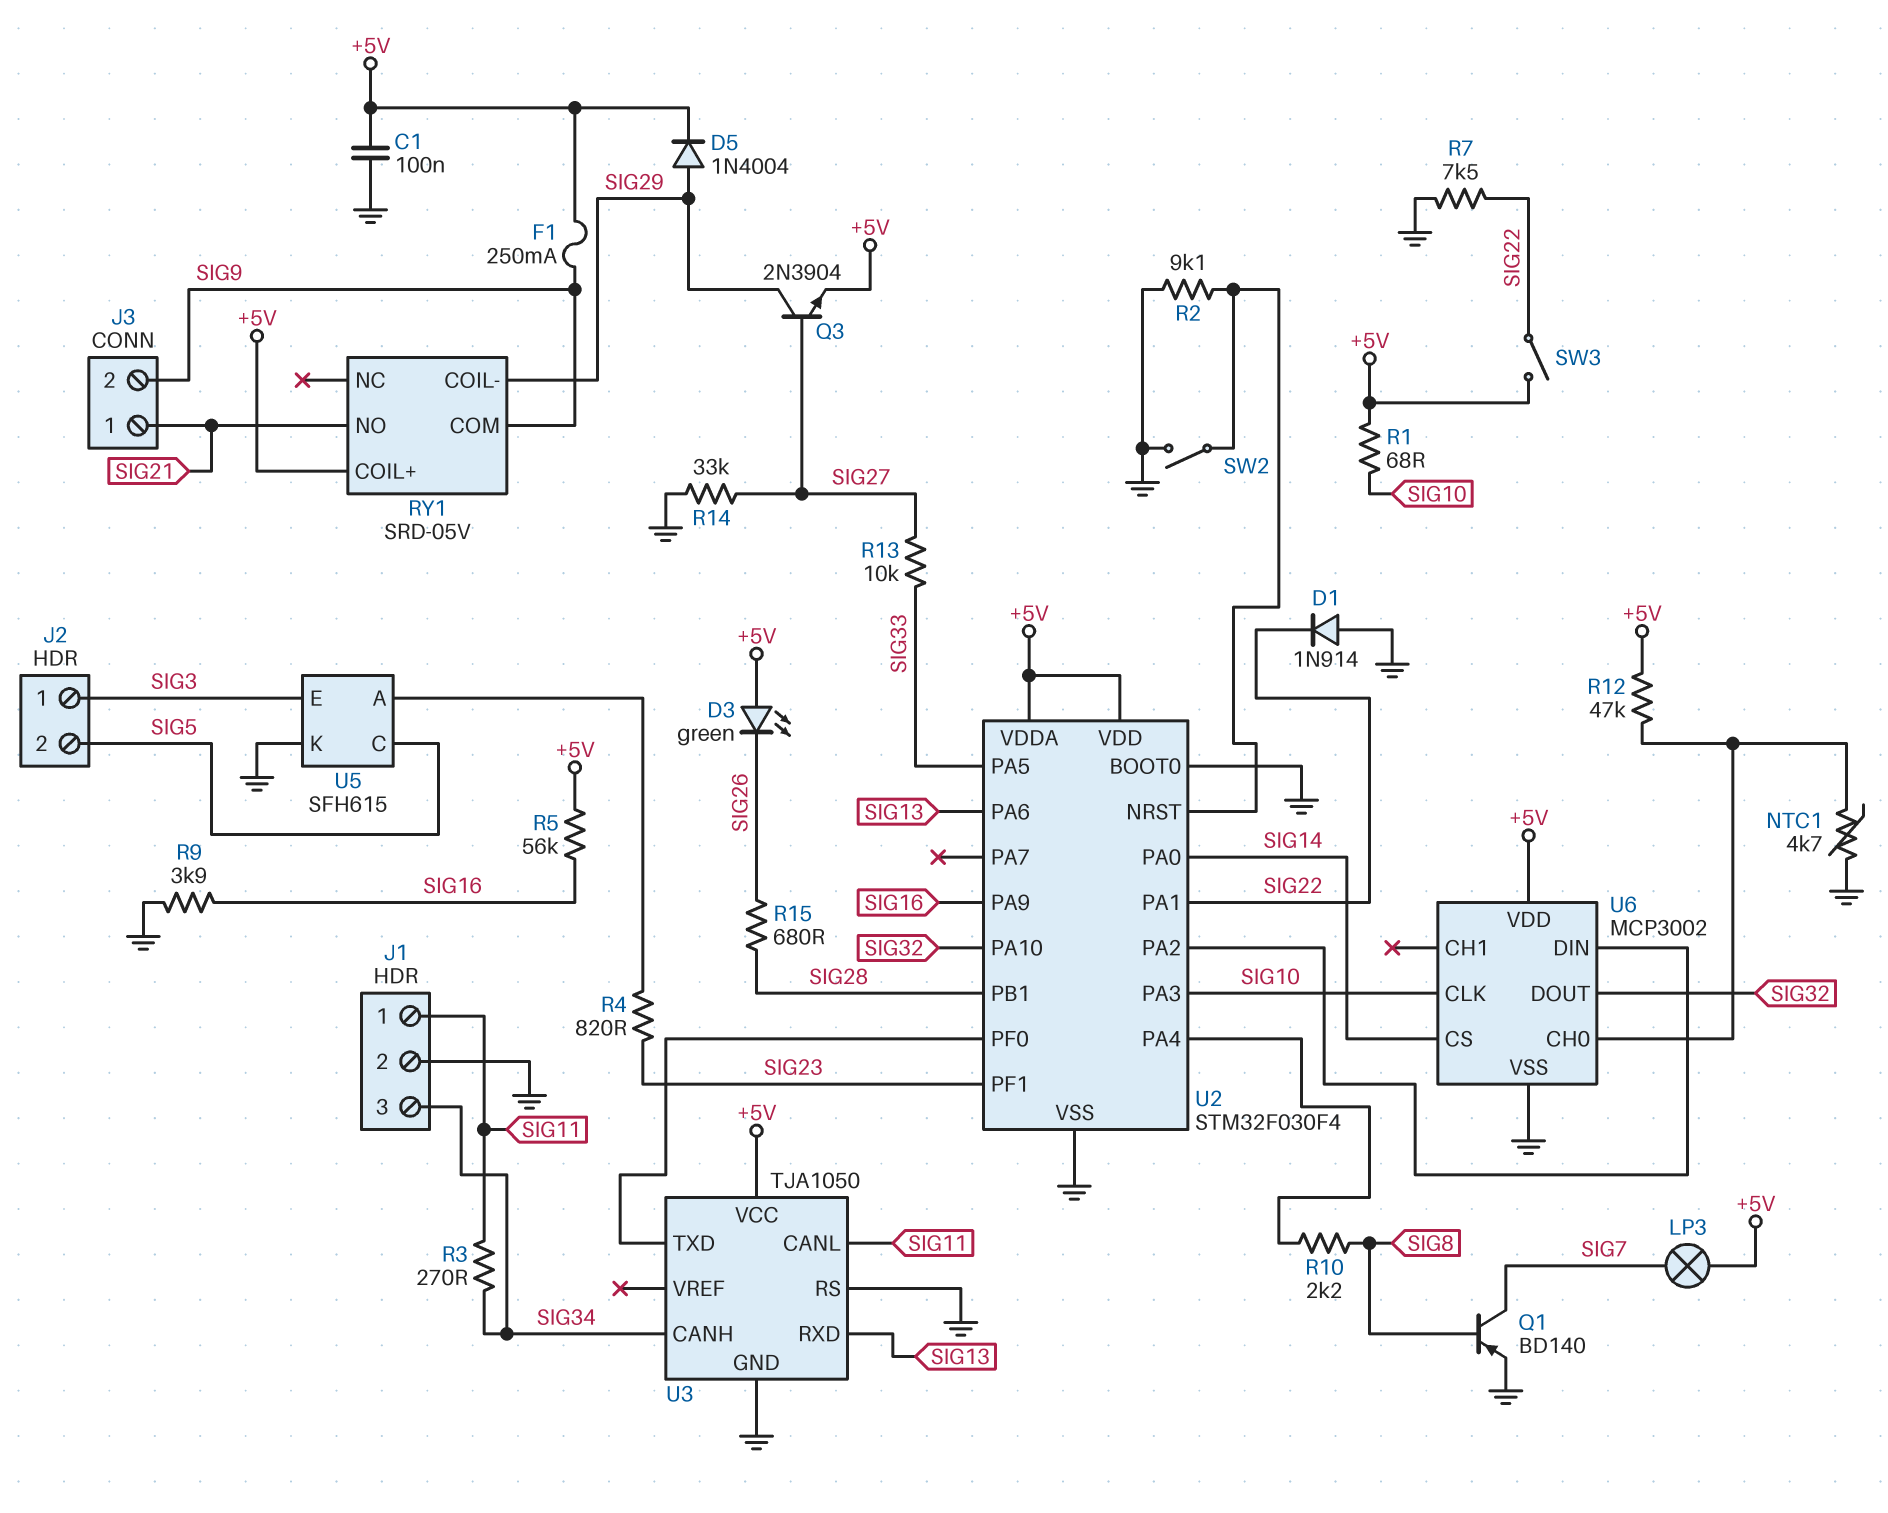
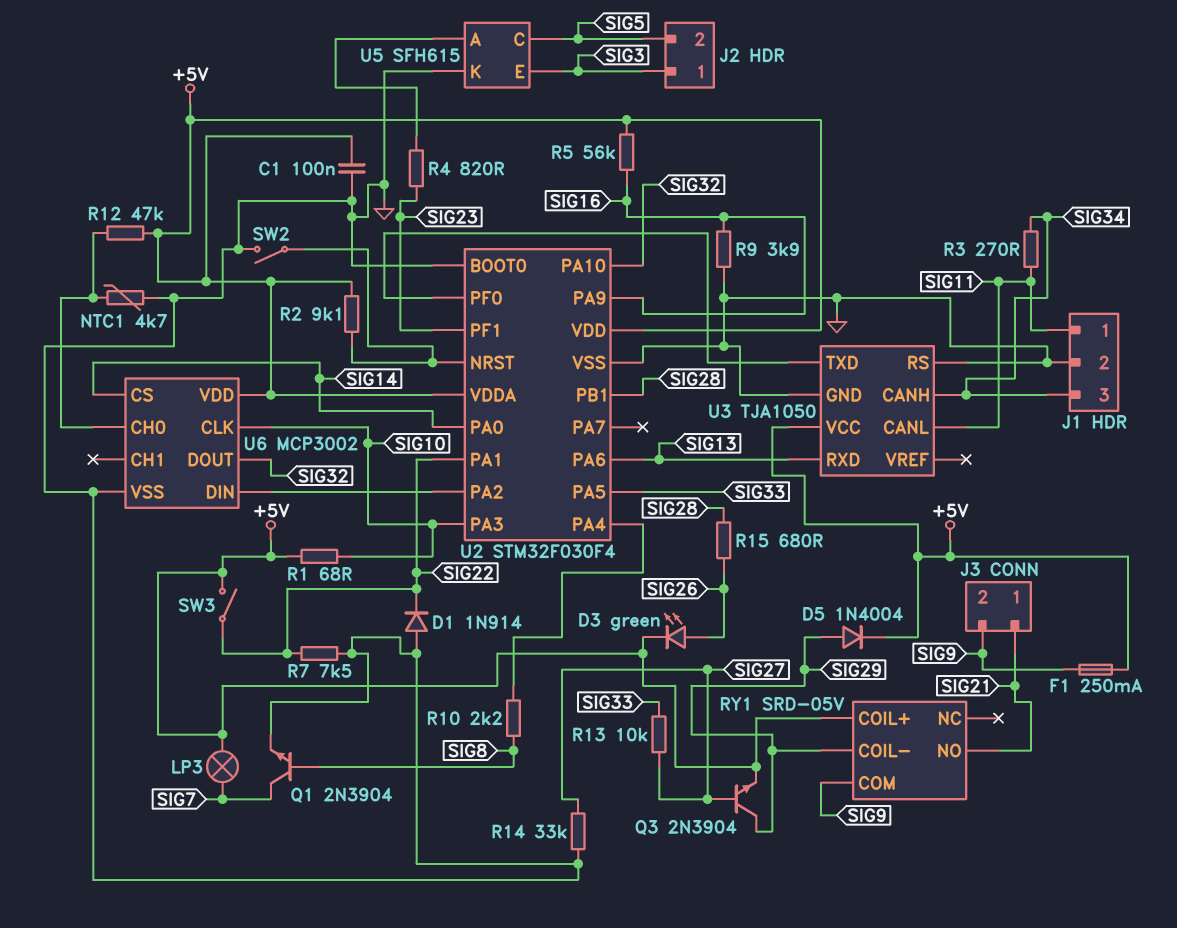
D3: LED green (A +5V, K SIG26) -> LED green (A SIG26, K +5V)
Q1: PNP BD140 (B SIG8, C SIG7, E GND) -> NPN 2N3904 (B SIG8, C SIG7, E GND)
R2: 9.1k (GND, U2/NRST) -> 9.1k (+5V, U2/NRST)

